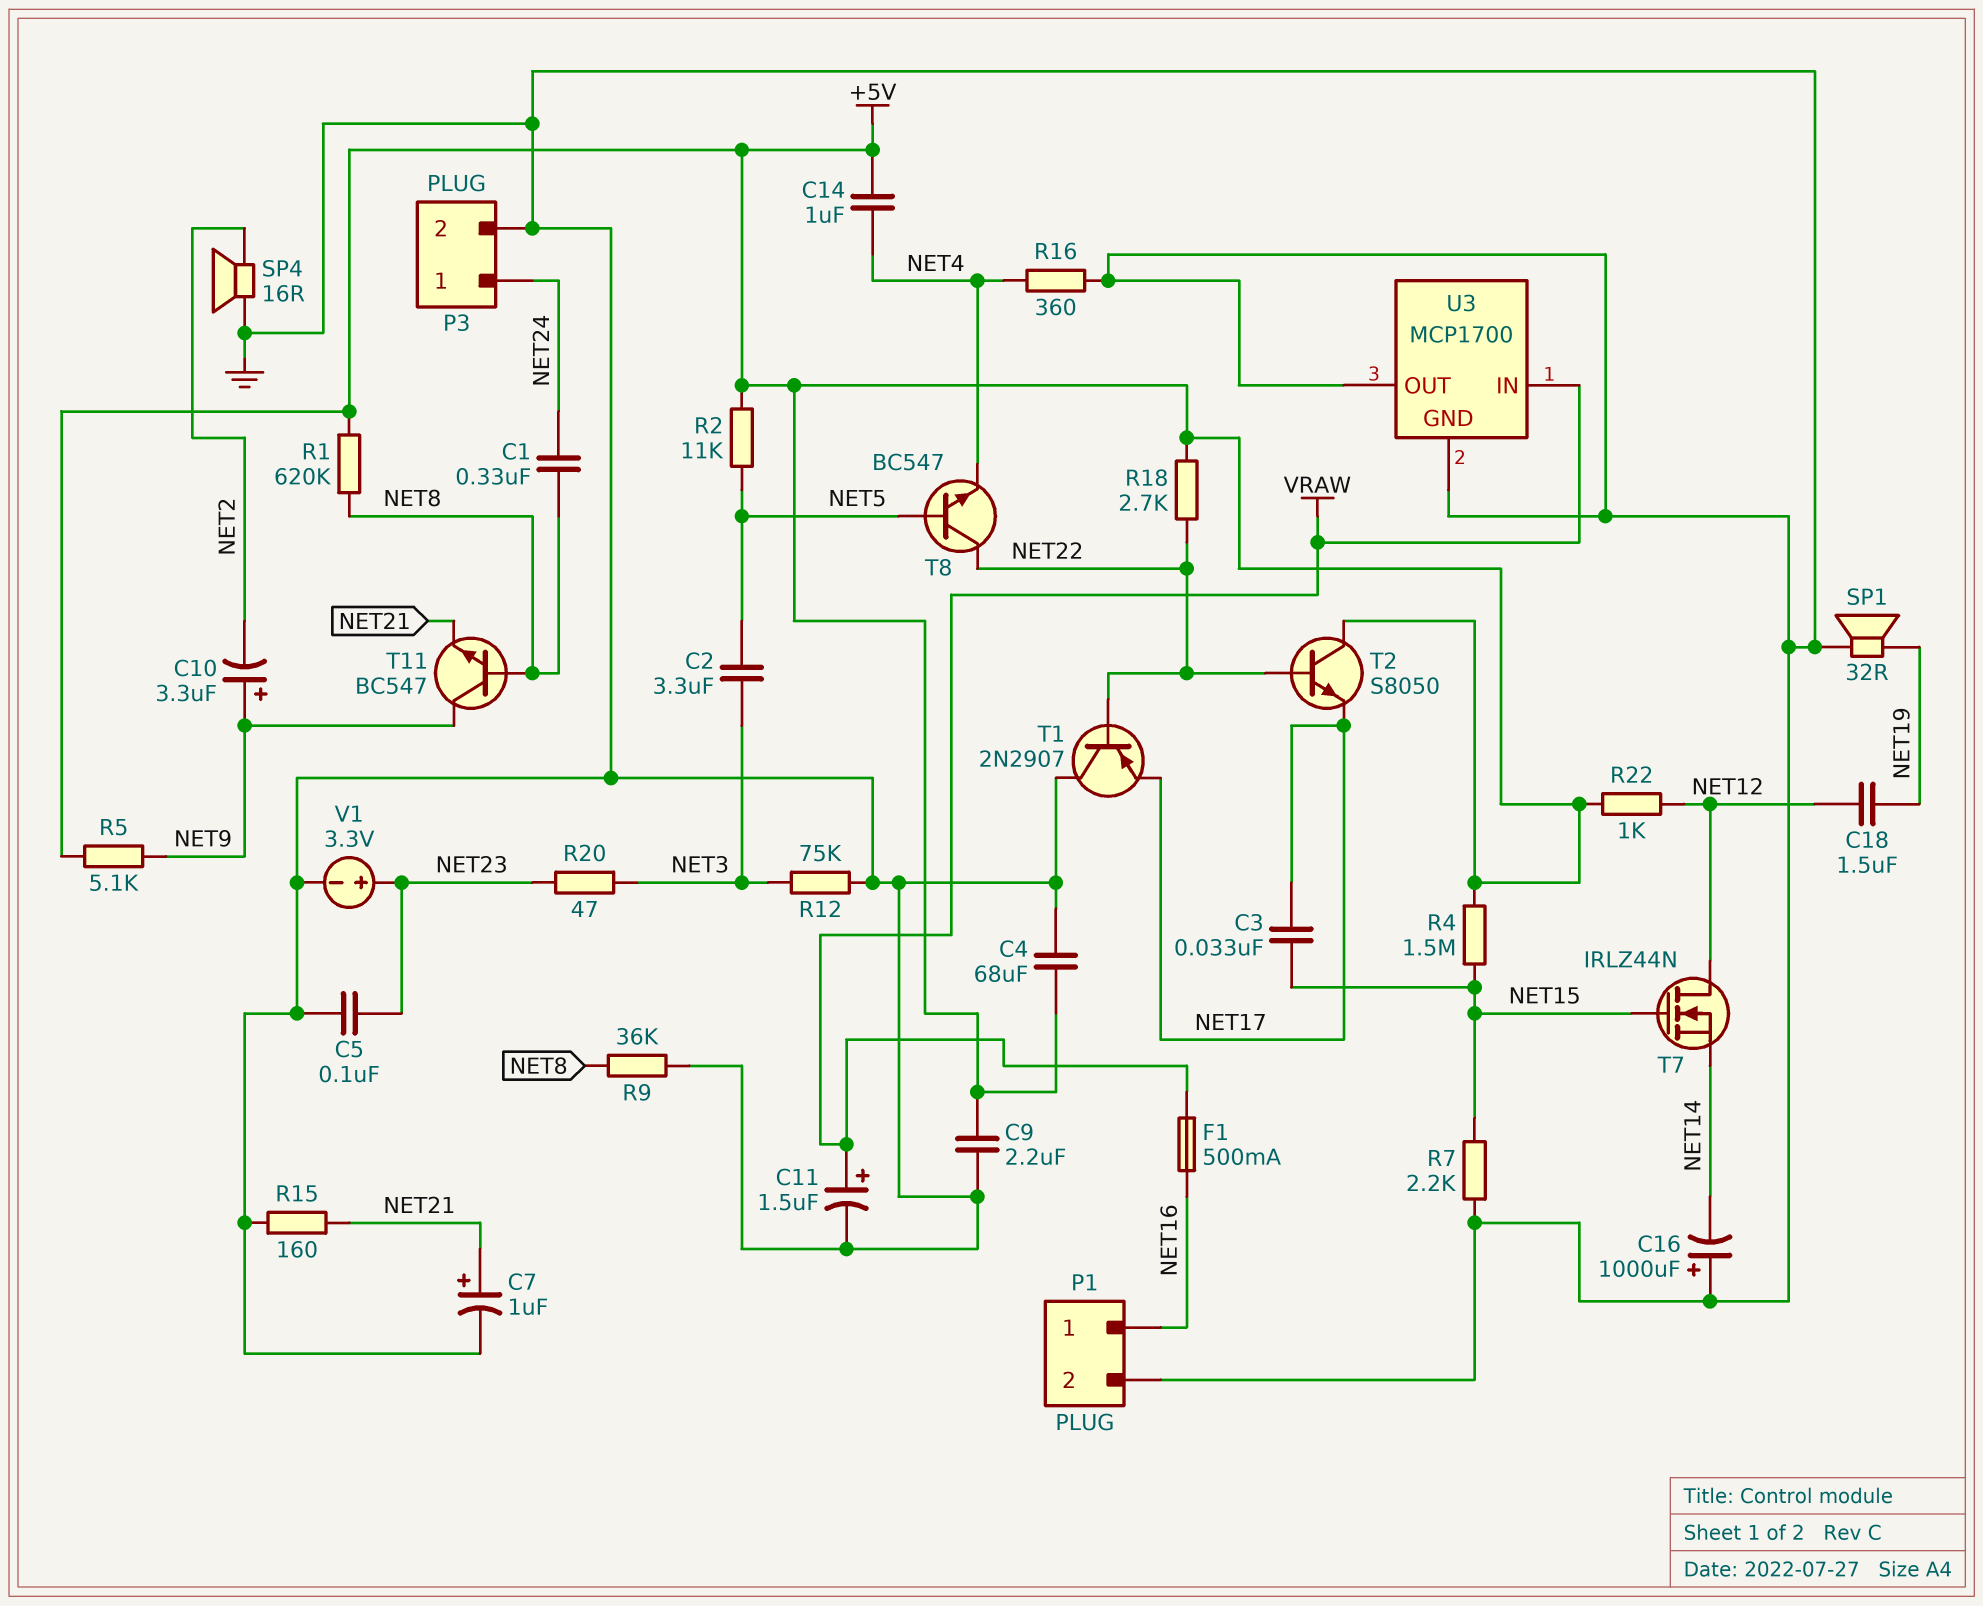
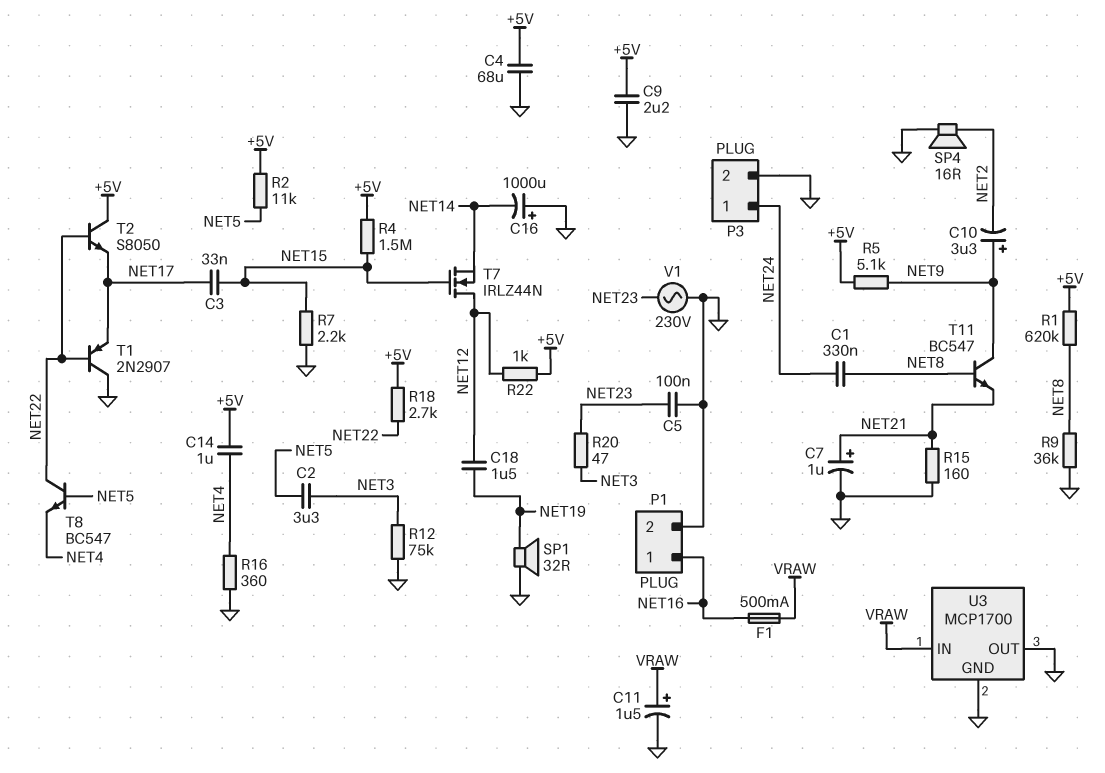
V1: 3.3V (plus NET23, minus GND) -> AC 230V (GND, NET23)

